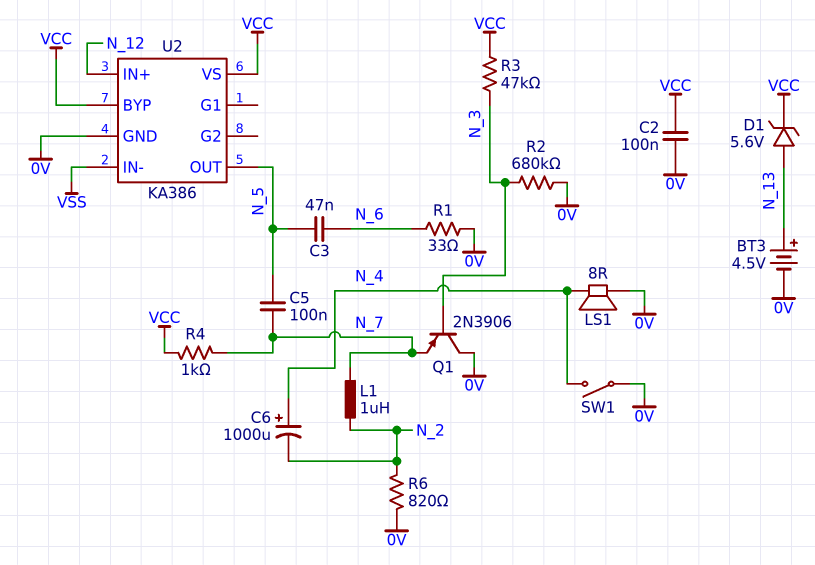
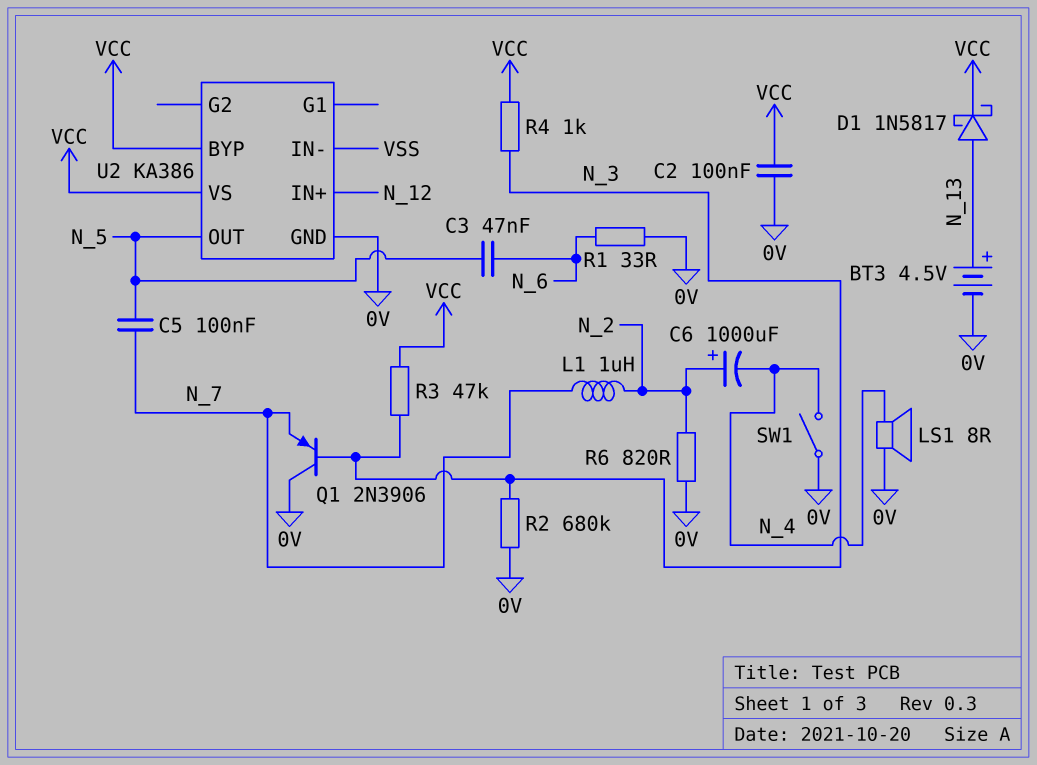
C6: 1000uF (plus N_4, minus N_2) -> 1000uF (plus N_2, minus N_4)
D1: zener 5.6V (A N_13, K VCC) -> schottky 1N5817 (A N_13, K VCC)
R4: 1k (N_7, VCC) -> 1k (N_3, VCC)

